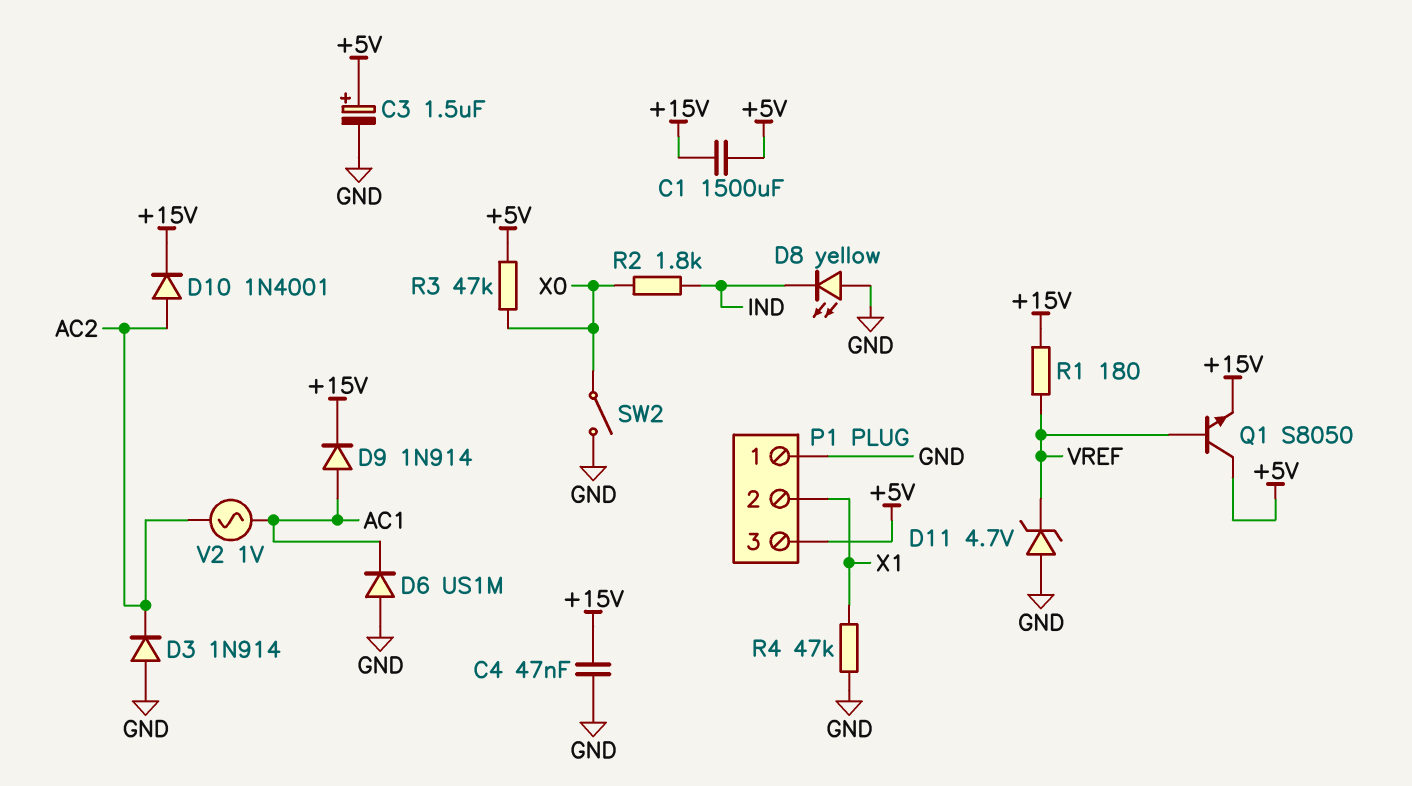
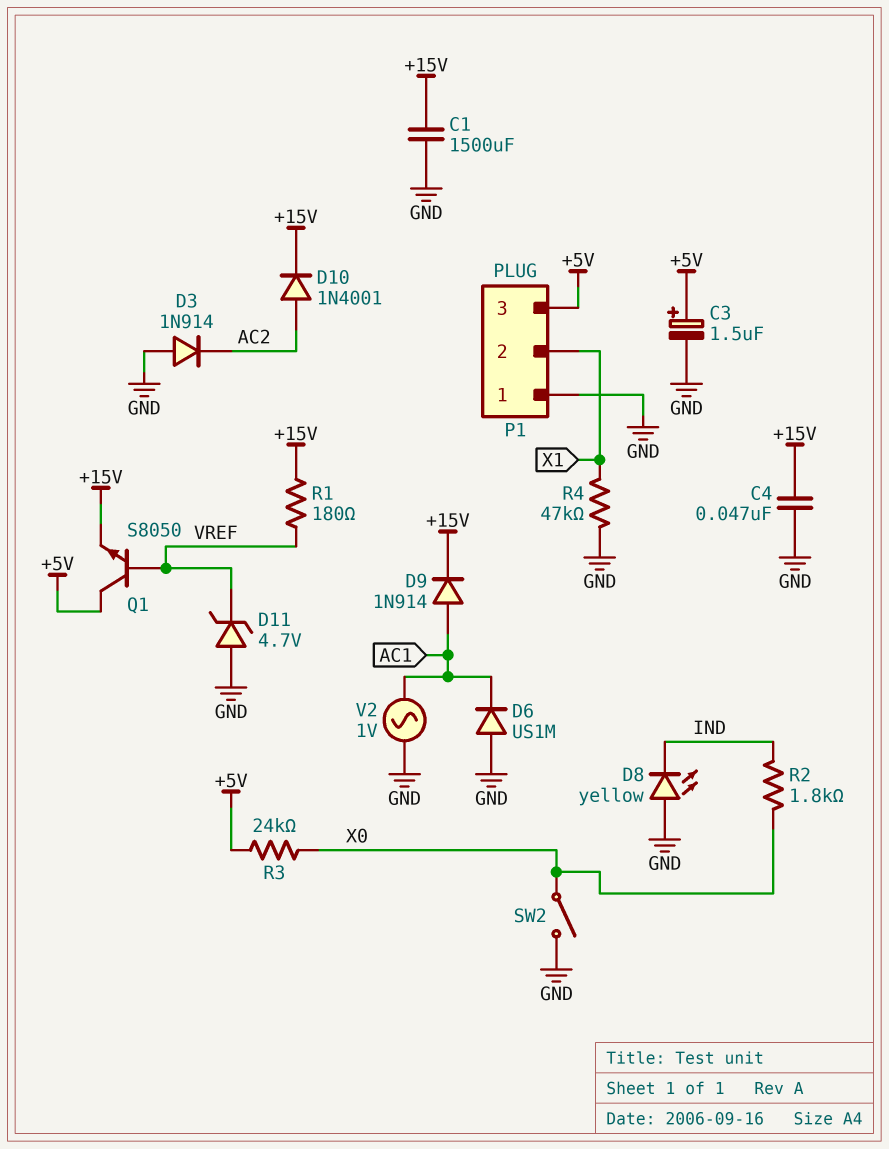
C1: 1500uF (+5V, +15V) -> 1500uF (+15V, GND)
R3: 47k (+5V, X0) -> 24k (+5V, X0)
V2: AC 1V (AC1, AC2) -> AC 1V (AC1, GND)

